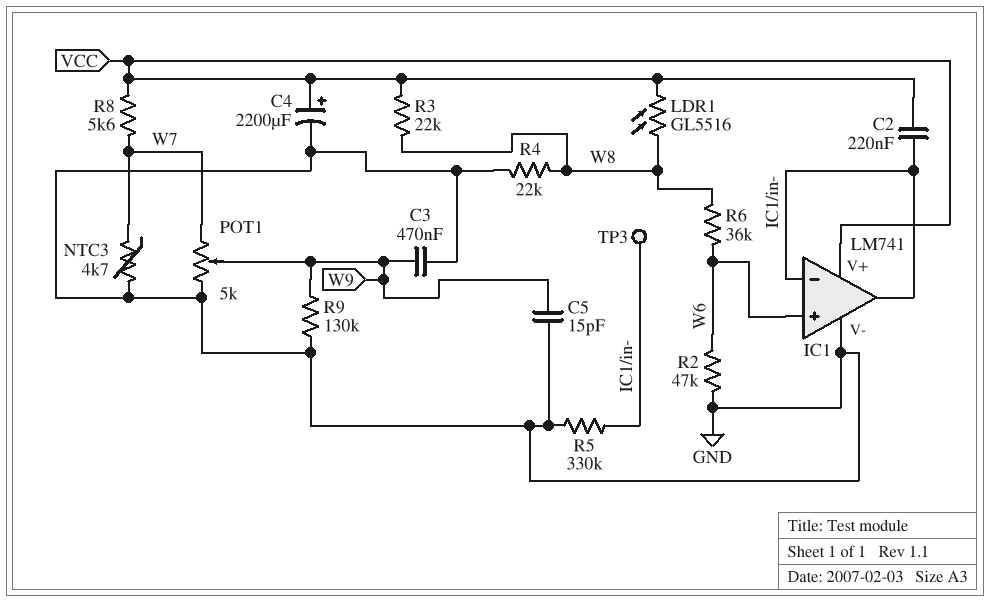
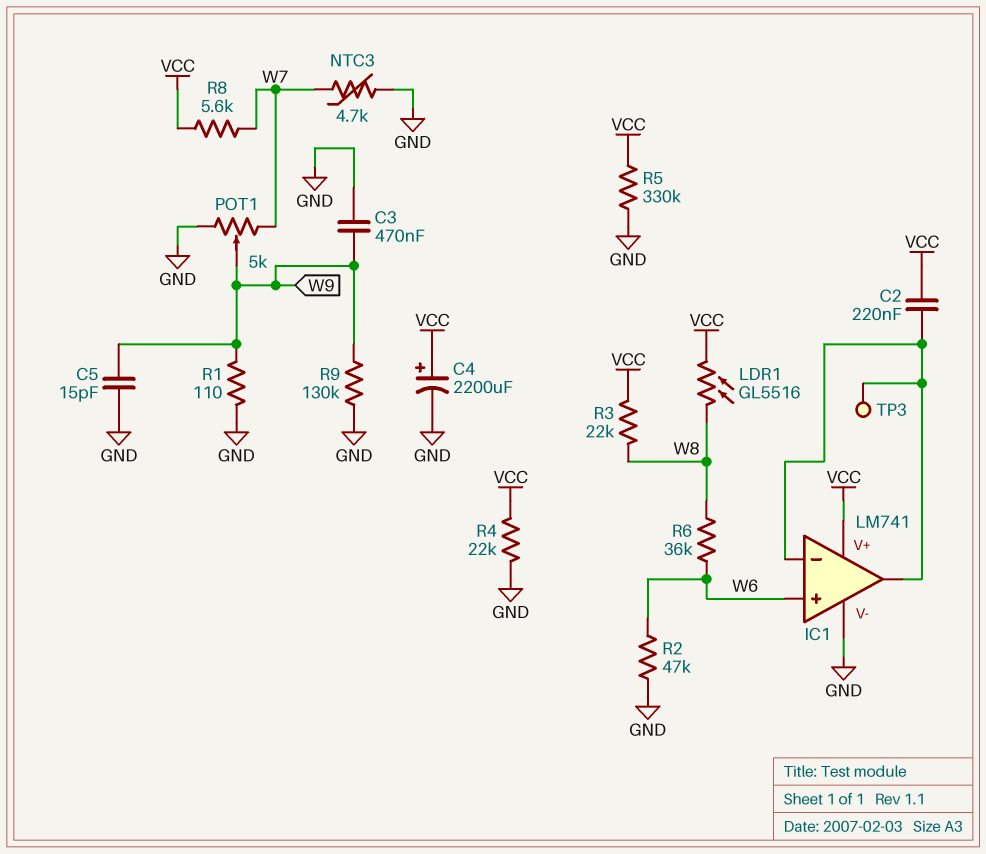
R1: none -> 110 (GND, W9)
R4: 22k (GND, W8) -> 22k (GND, VCC)
R5: 330k (GND, IC1/in-) -> 330k (GND, VCC)

